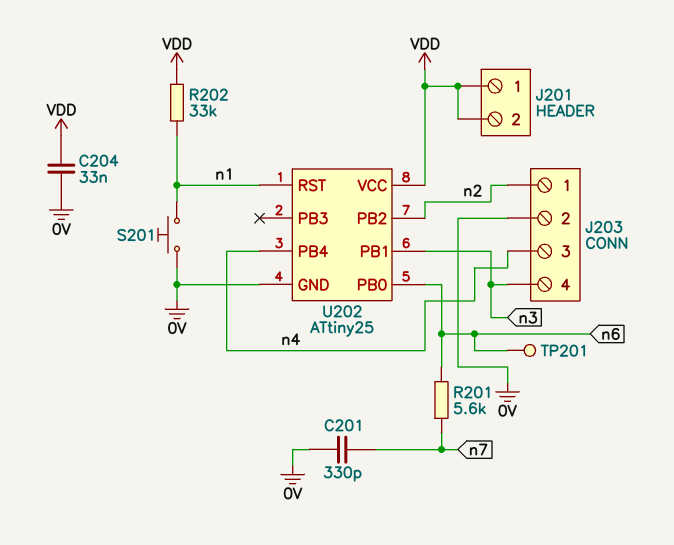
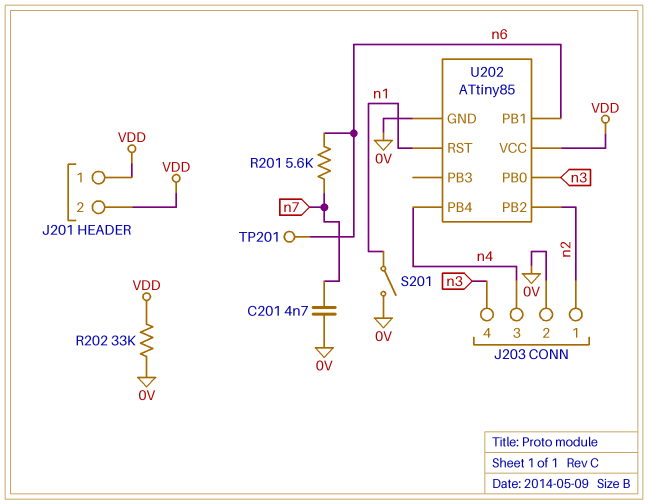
C201: 330pF (0V, n7) -> 4.7nF (0V, n7)
C204: 33nF (0V, VDD) -> none
R202: 33k (VDD, n1) -> 33k (0V, VDD)
S201: button (0V, n1) -> switch (0V, n1)
U202: ATtiny25 -> ATtiny85
U202 pin PB0: n6 -> n3
U202 pin PB1: n3 -> n6

